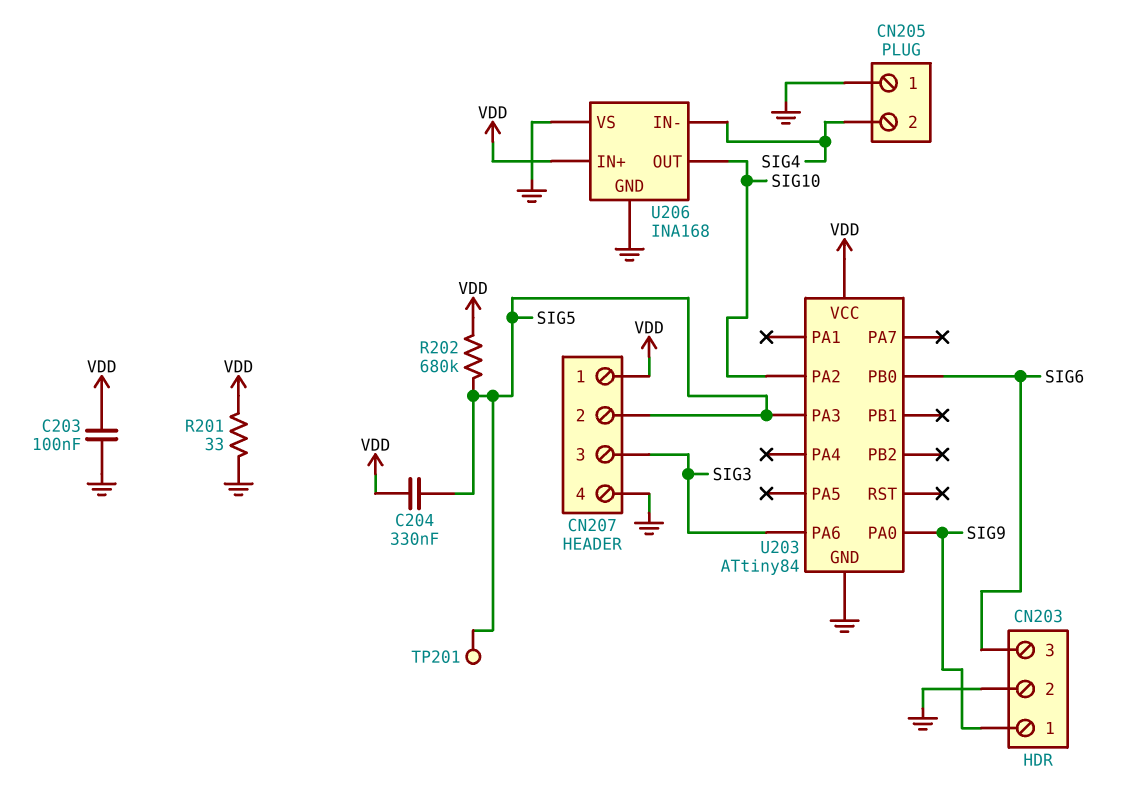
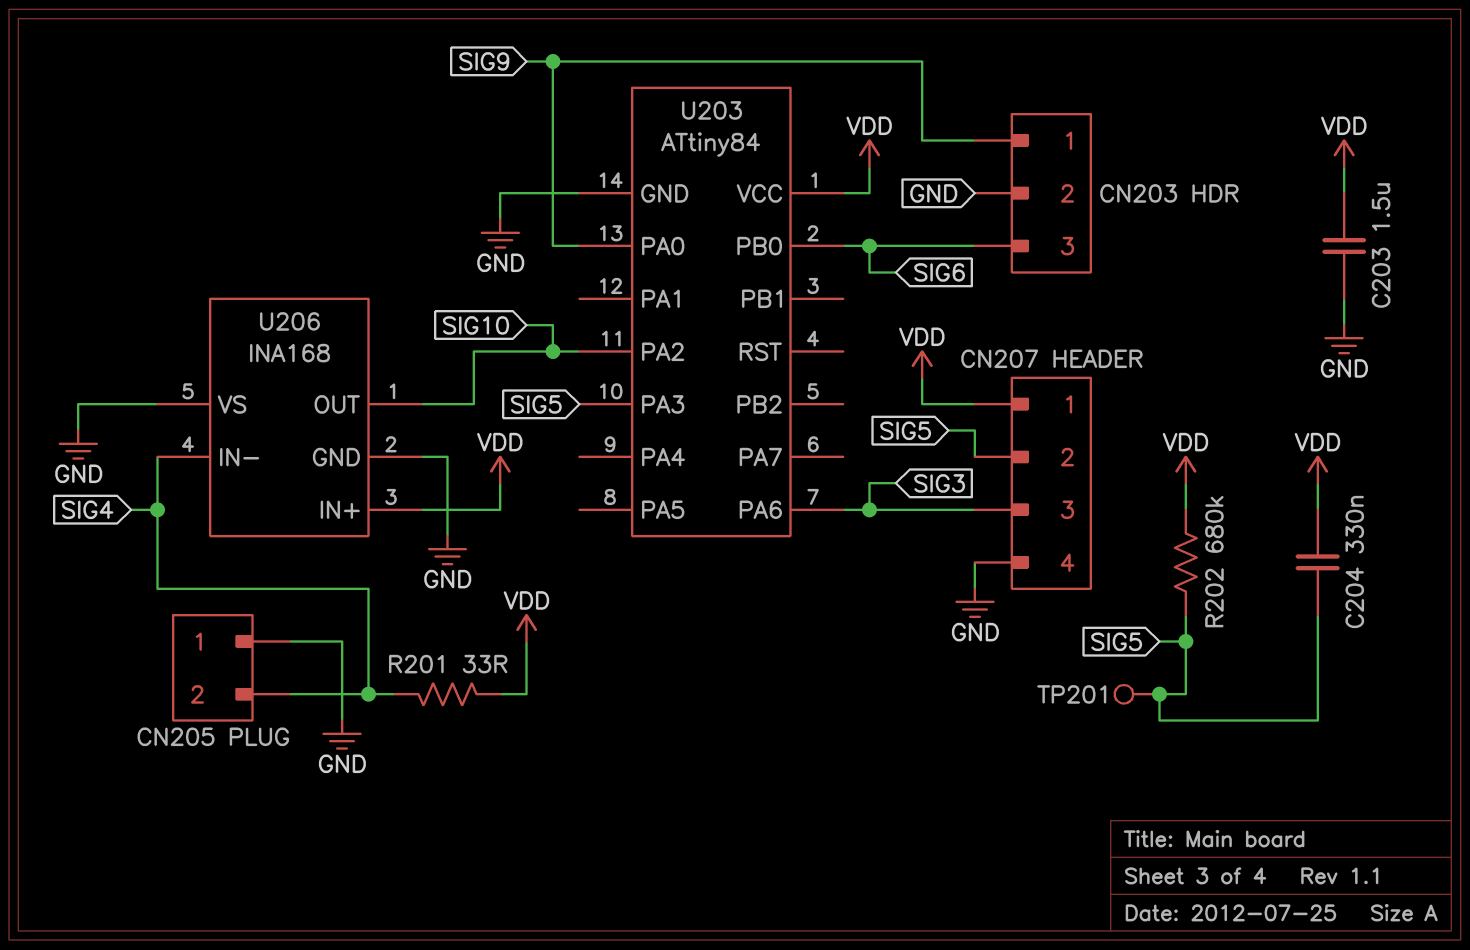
C203: 100nF (GND, VDD) -> 1.5uF (GND, VDD)
R201: 33 (GND, VDD) -> 33 (SIG4, VDD)

